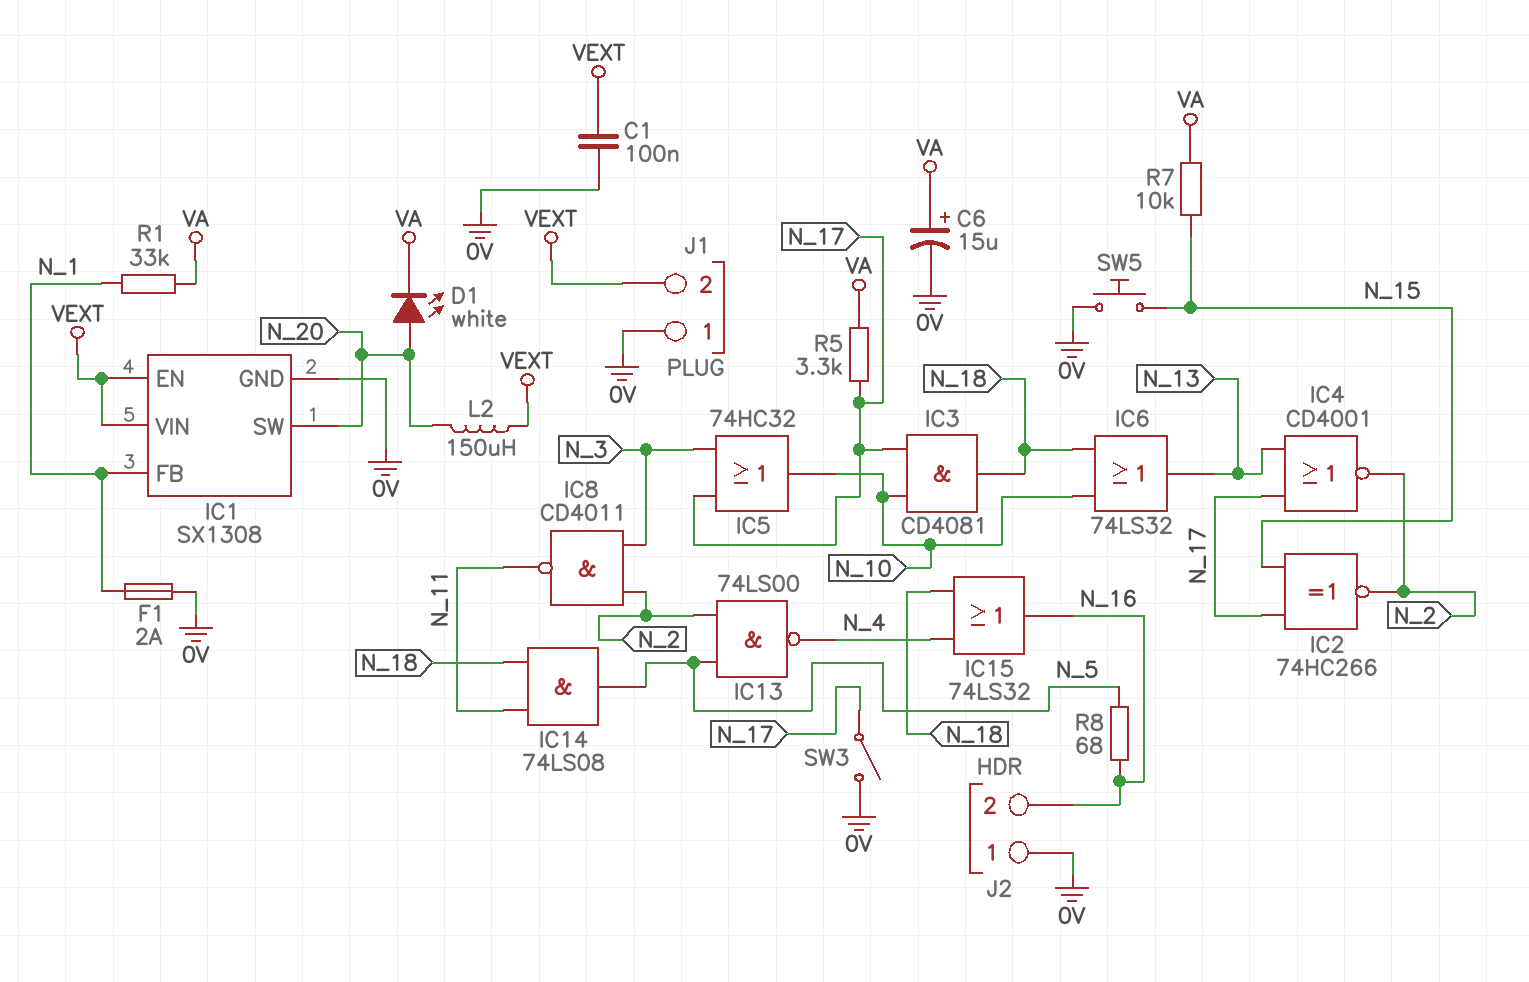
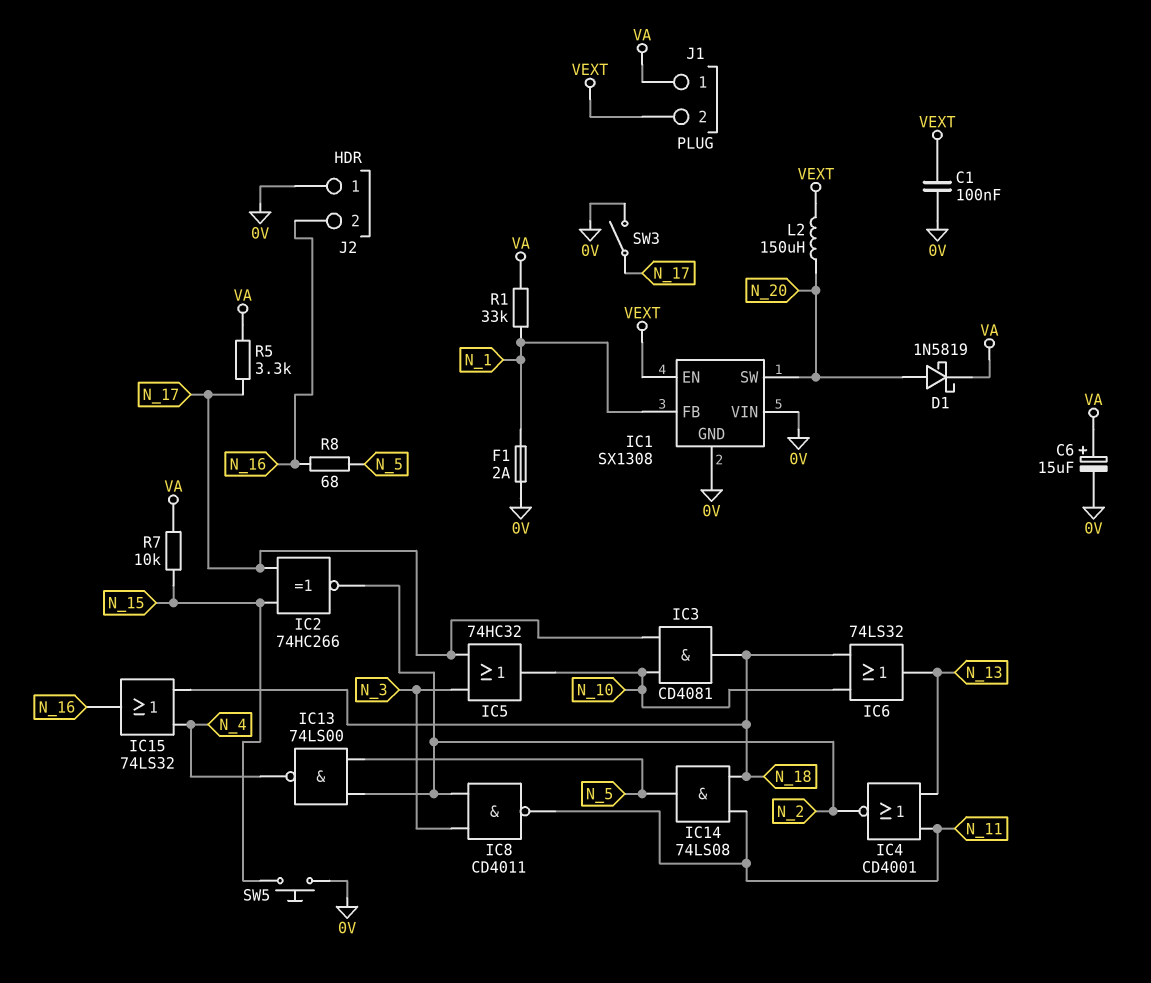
D1: LED white (A N_20, K VA) -> schottky 1N5819 (A N_20, K VA)
IC1 pin VIN: VEXT -> 0V
IC4: NOR CD4001 (in N_13, in N_17, out N_2) -> NOR CD4001 (in N_11, in N_13, out N_2)
J1 pin 1: 0V -> VA

